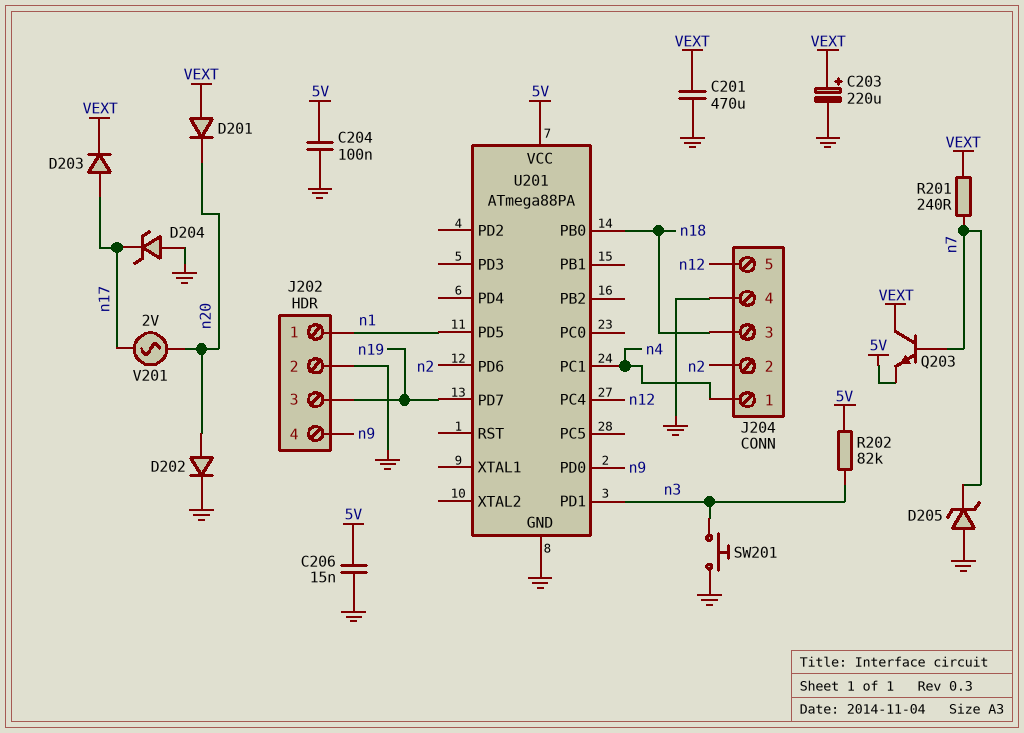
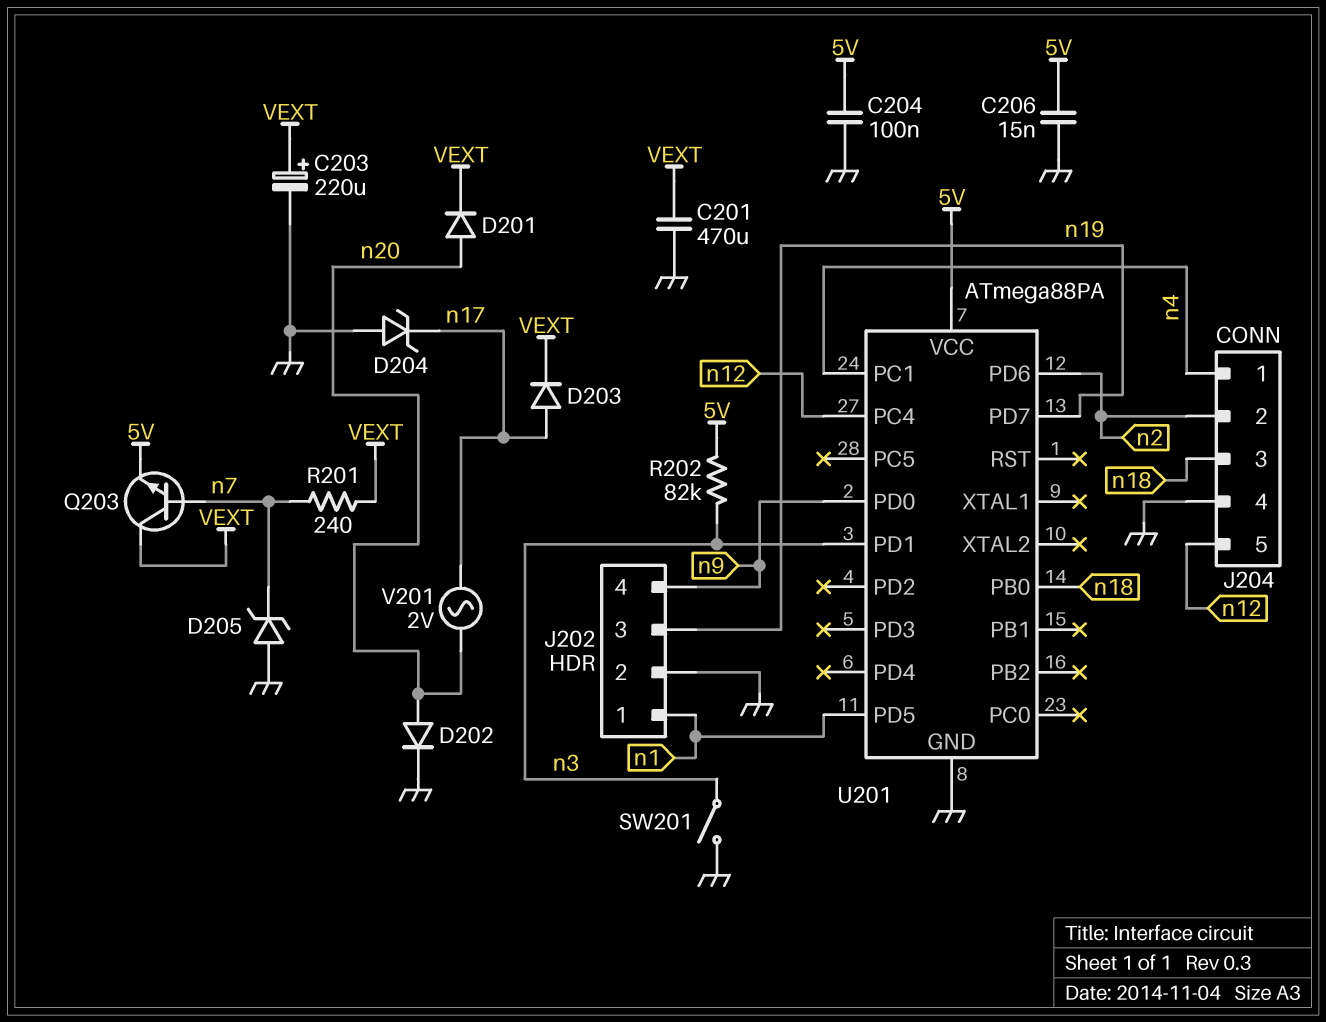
D201: diode (A VEXT, K n20) -> diode (A n20, K VEXT)
SW201: button (GND, n3) -> switch (GND, n3)

